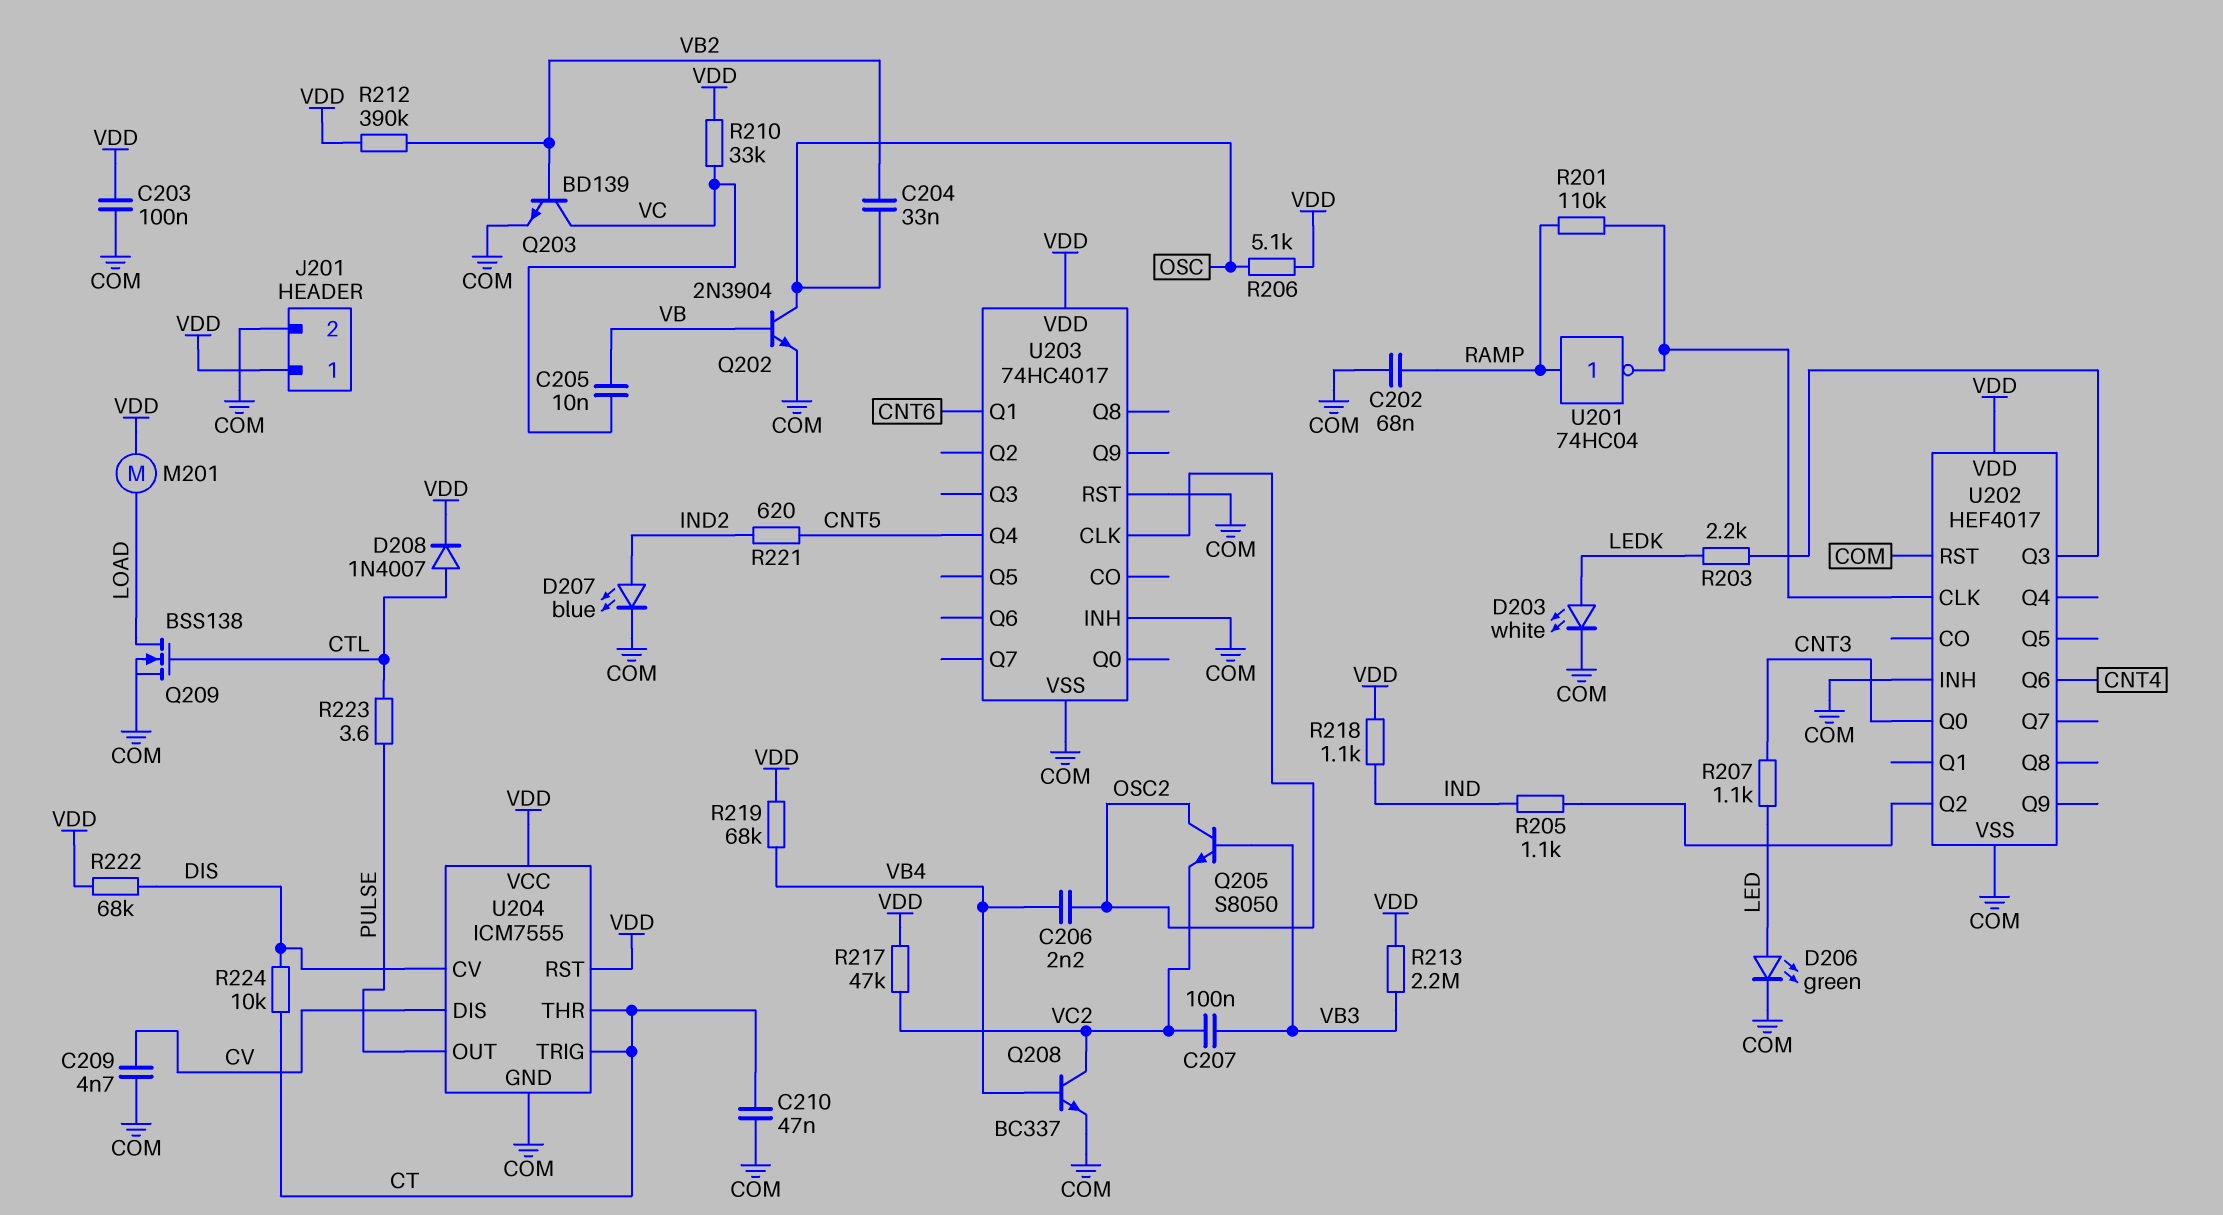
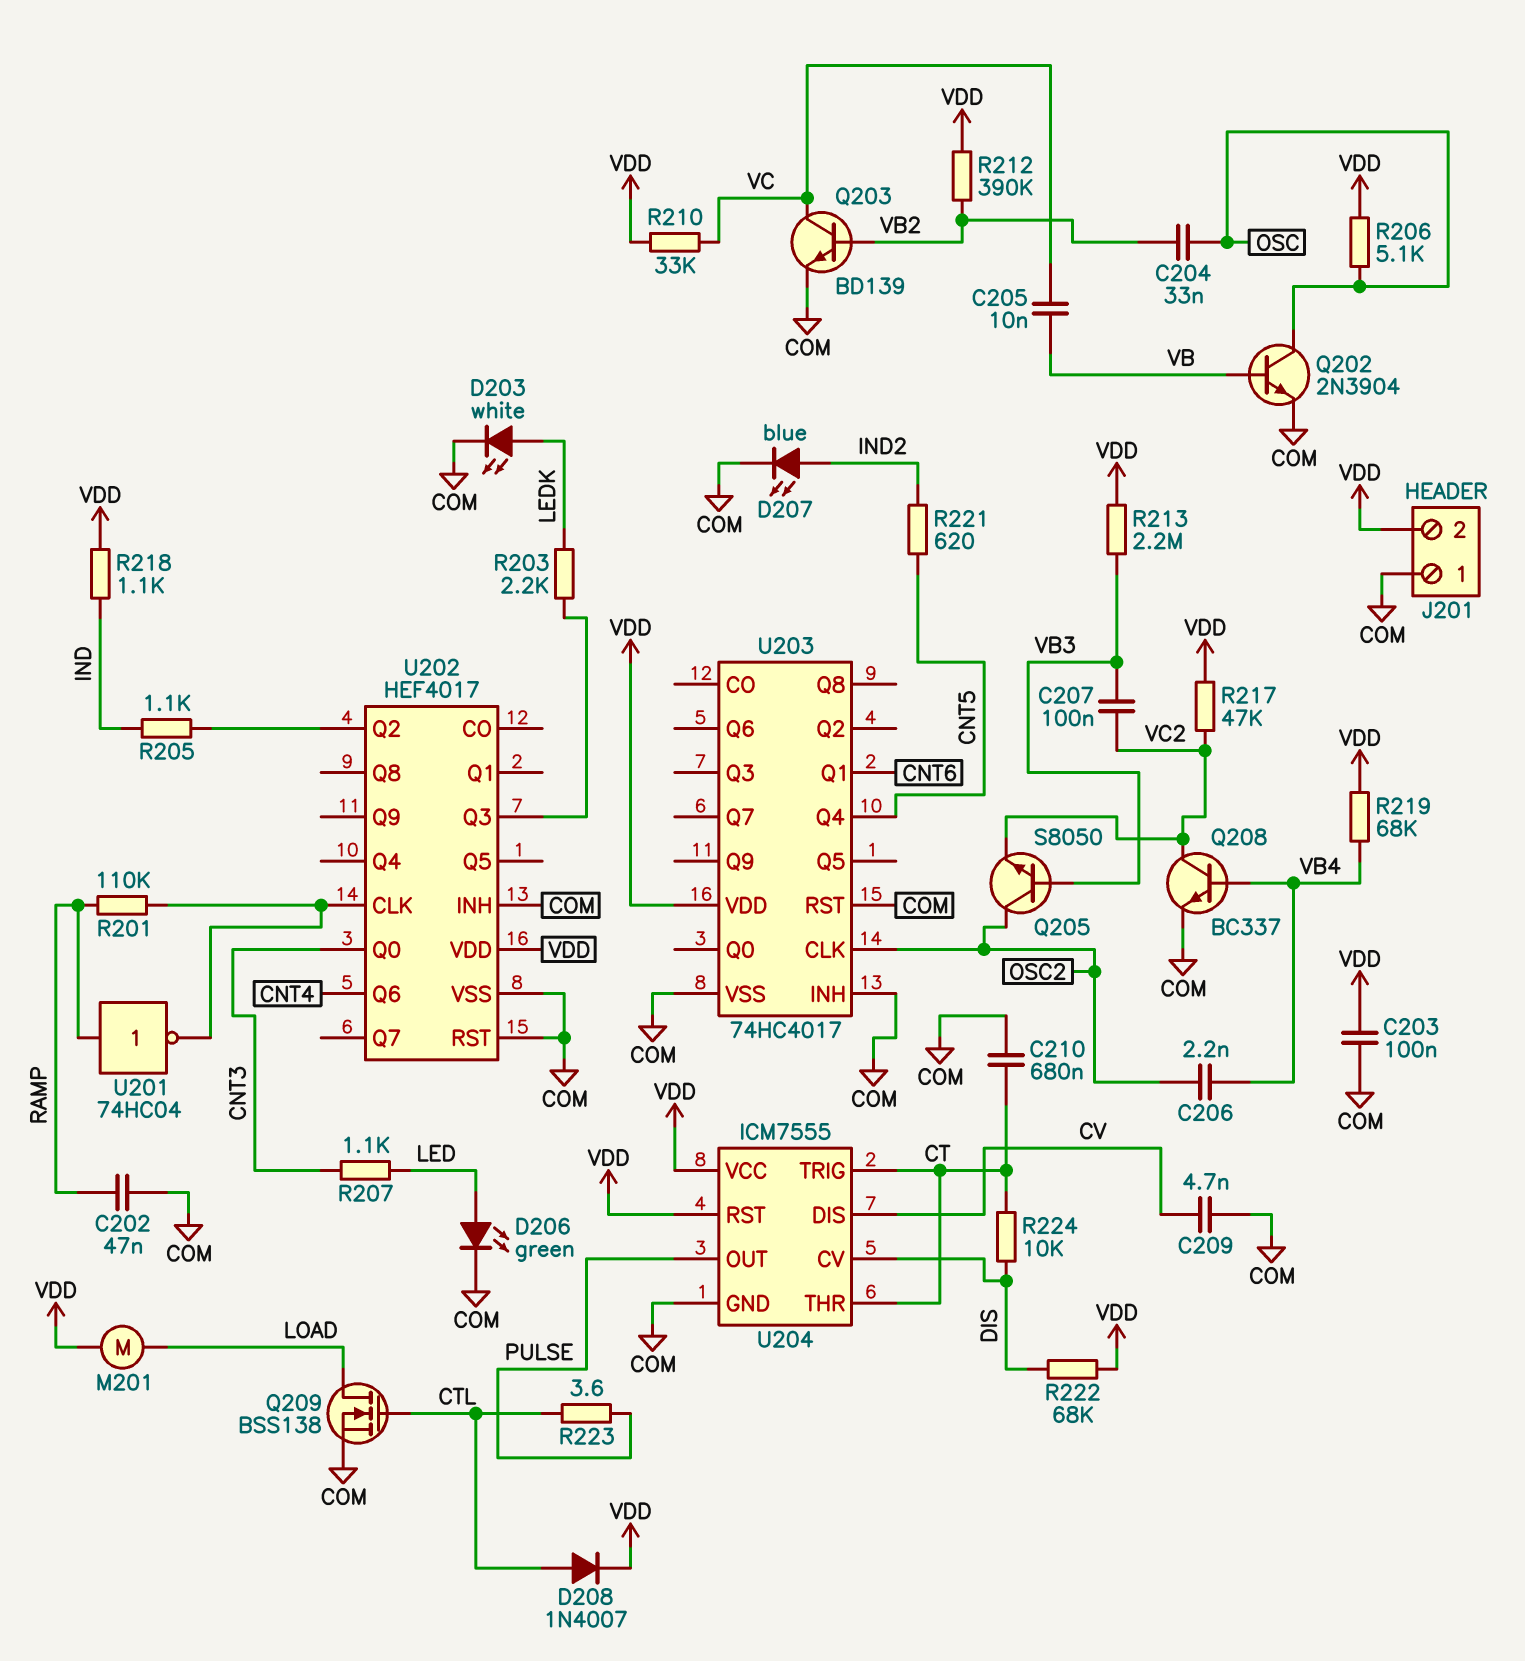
C202: 68nF (COM, RAMP) -> 47nF (COM, RAMP)
C210: 47nF (COM, CT) -> 680nF (COM, CT)
J201 pin 1: VDD -> COM
J201 pin 2: COM -> VDD

